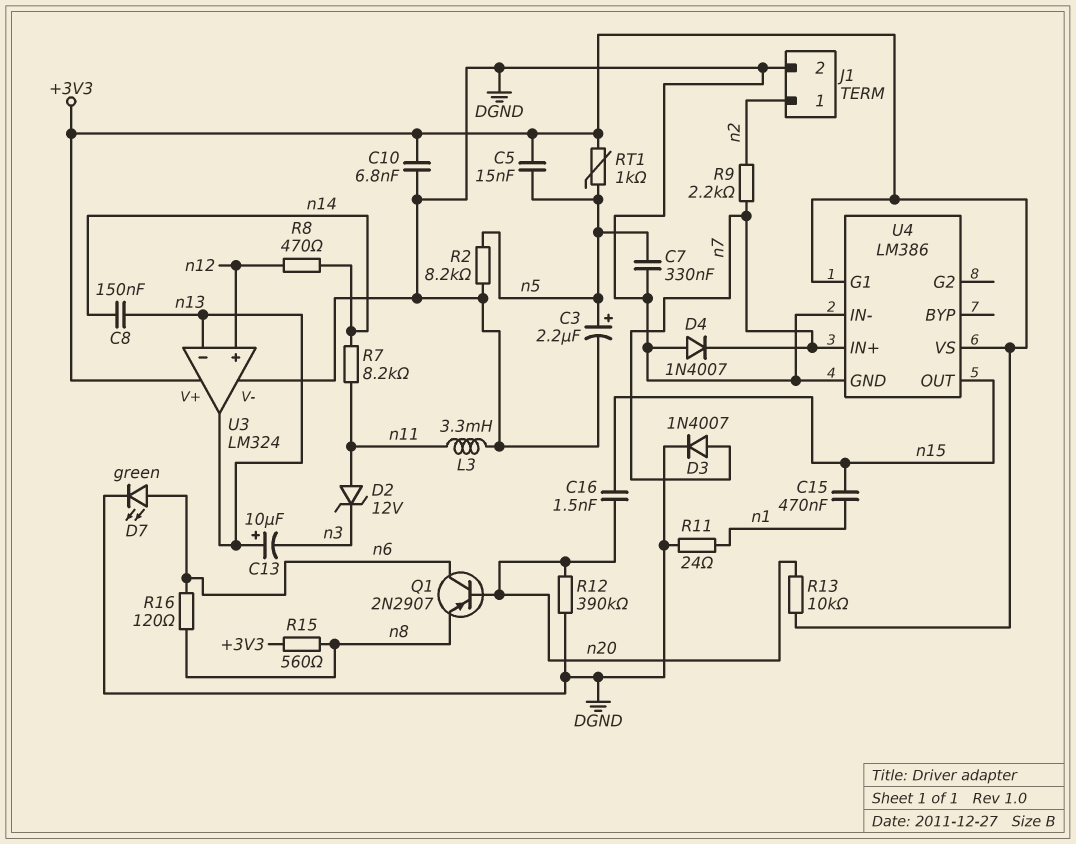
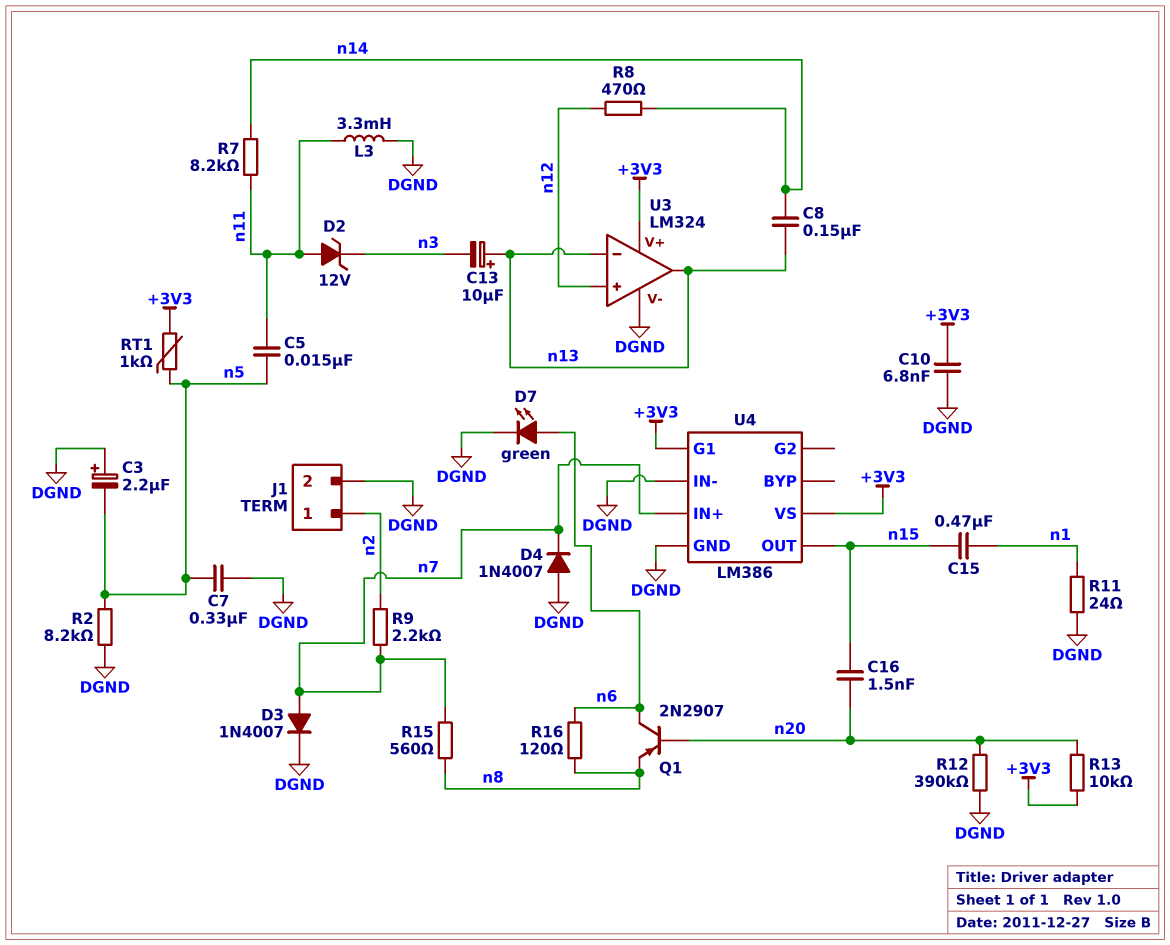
C3: 2.2uF (plus n5, minus DGND) -> 2.2uF (plus DGND, minus n5)
C5: 15nF (+3V3, n5) -> 15nF (n5, n11)
R15: 560 (+3V3, n8) -> 560 (n7, n8)

